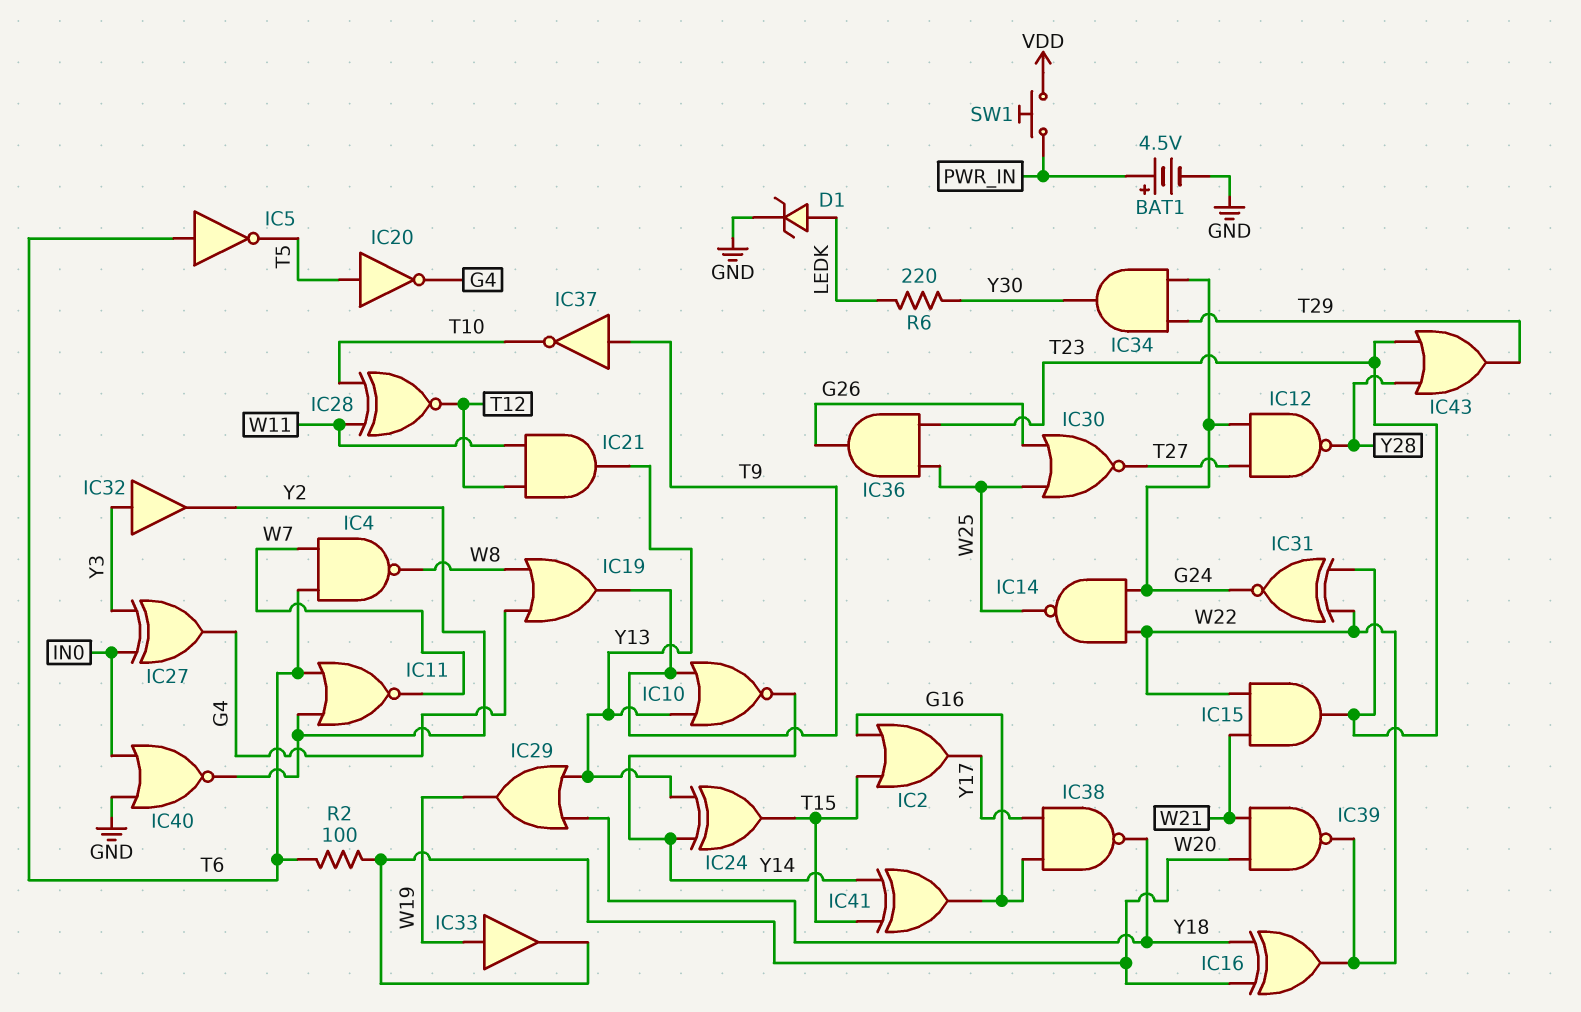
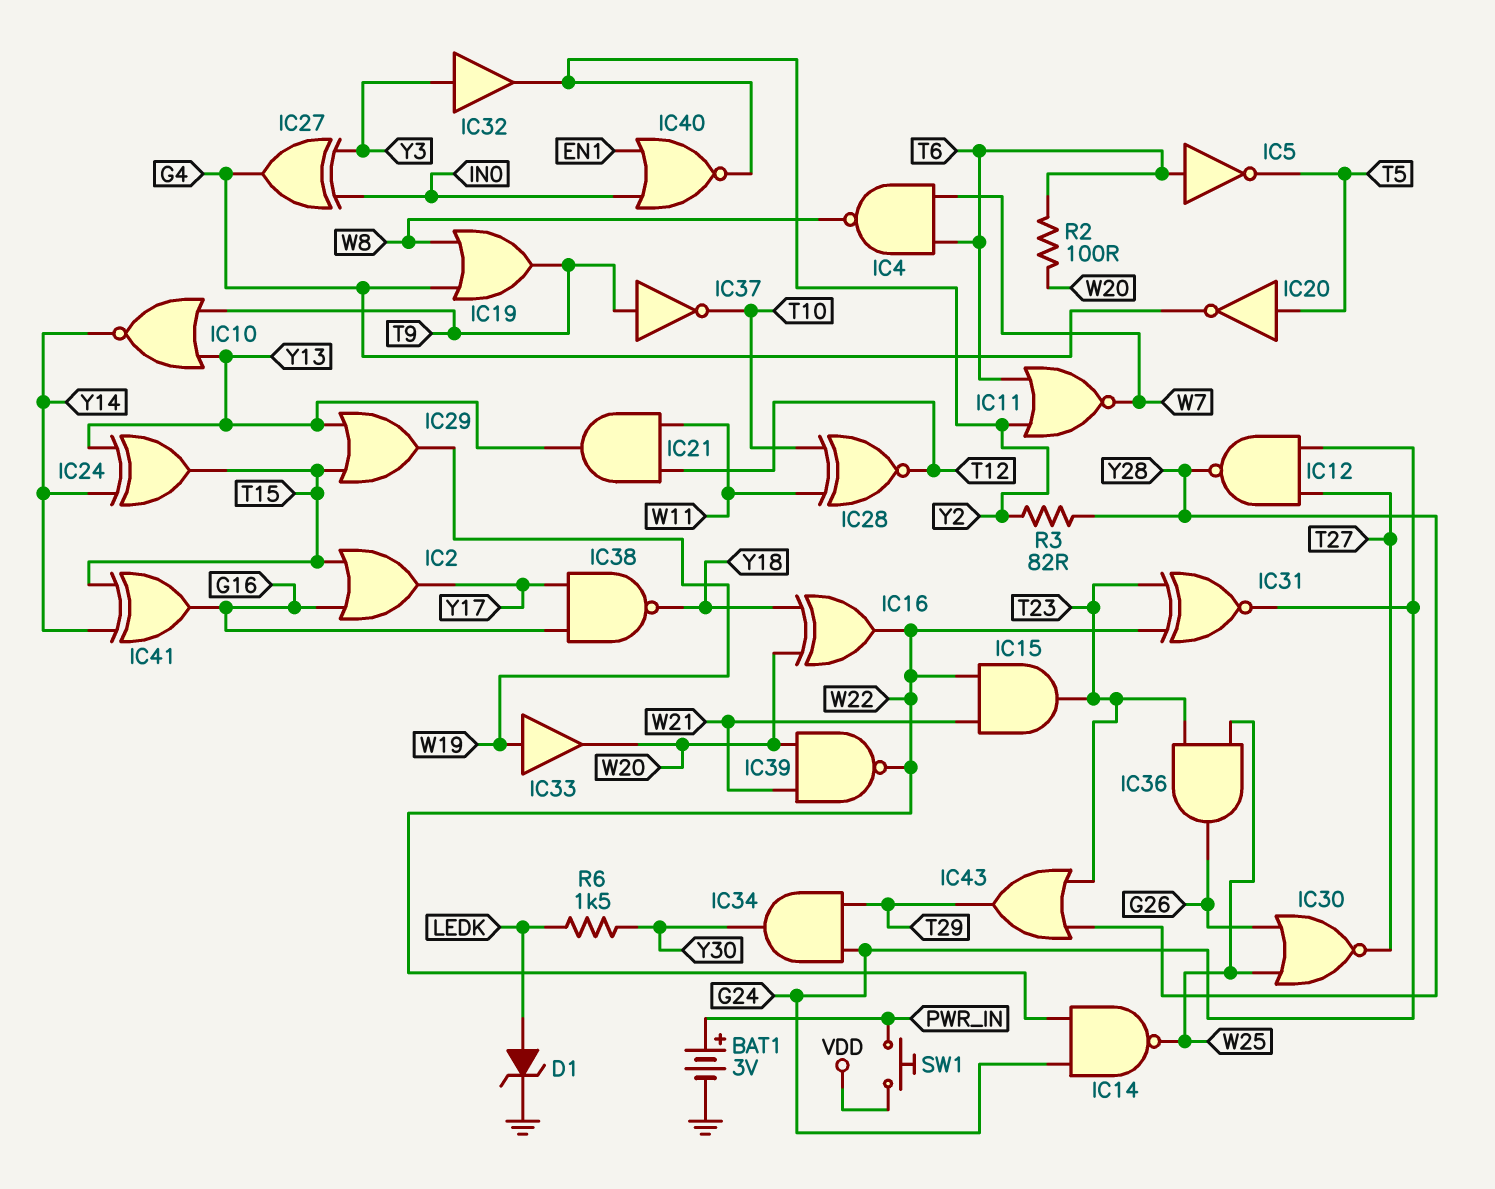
BAT1: 4.5V (plus PWR_IN, minus GND) -> 3V (plus PWR_IN, minus GND)
IC29: OR (in Y13, in Y18, out W19) -> OR (in T15, in Y13, out W19)
IC40: NOR (in GND, in IN0, out Y2) -> NOR (in EN1, in IN0, out Y2)
R3: none -> 82 (Y2, Y28)
R6: 220 (LEDK, Y30) -> 1.5k (LEDK, Y30)

